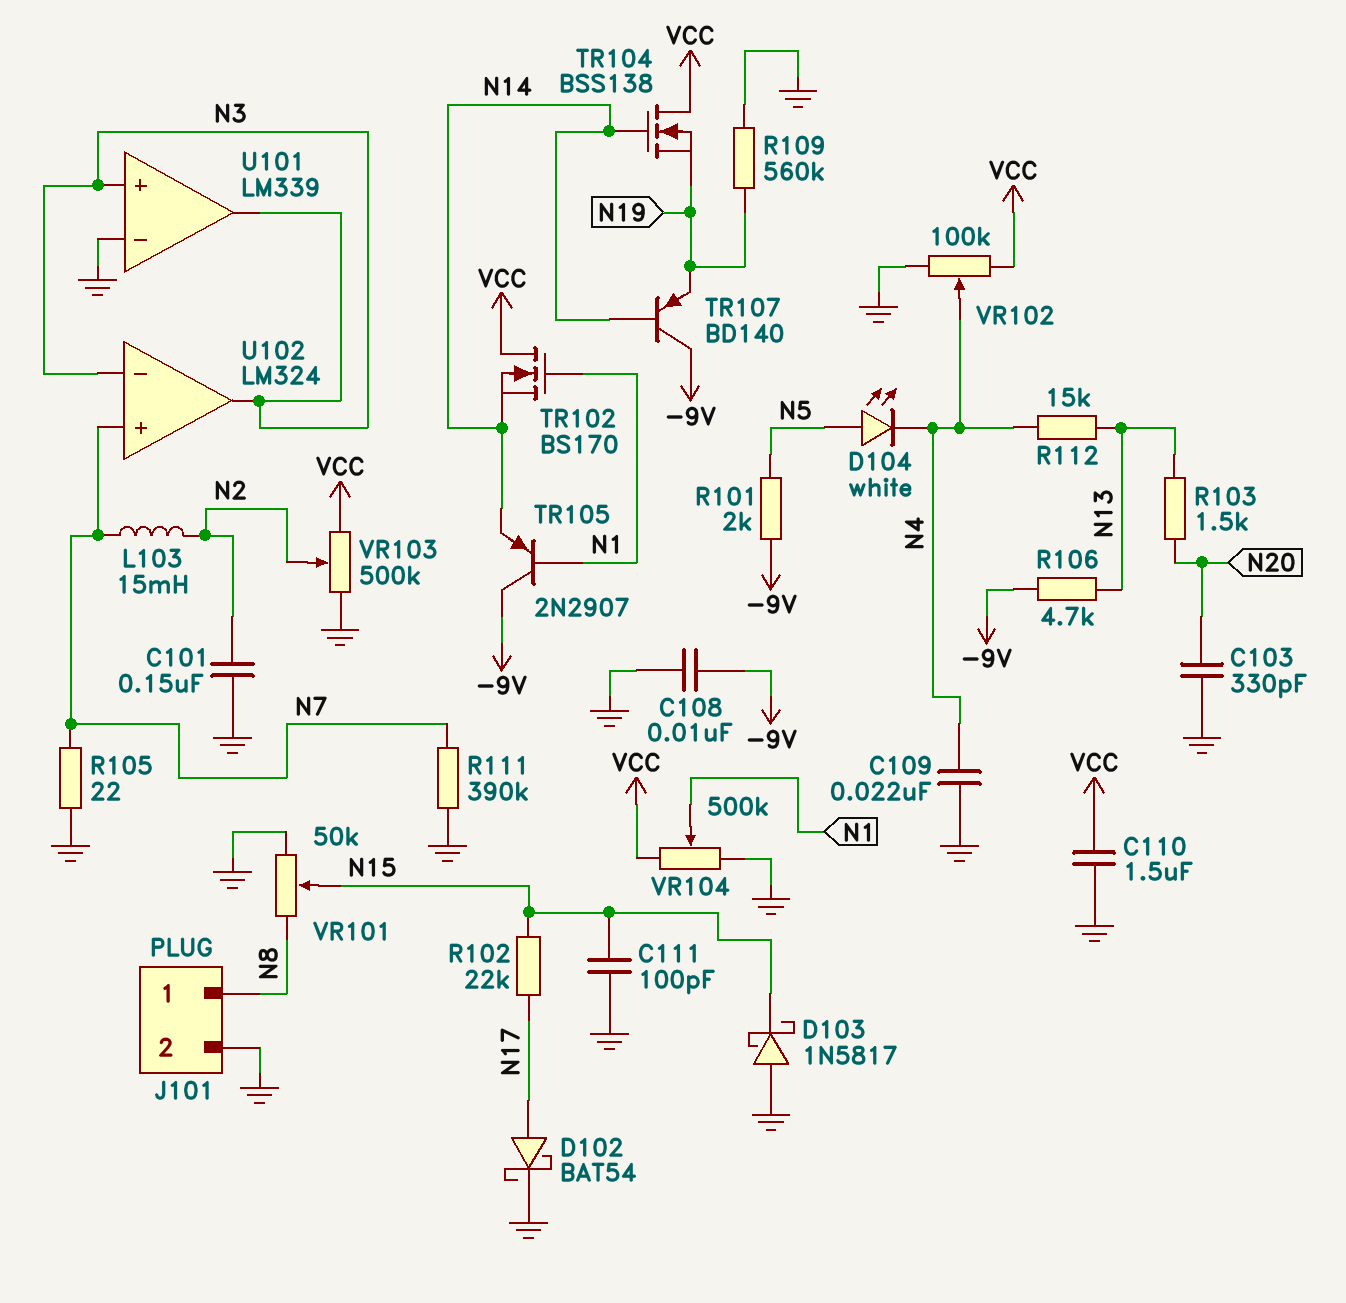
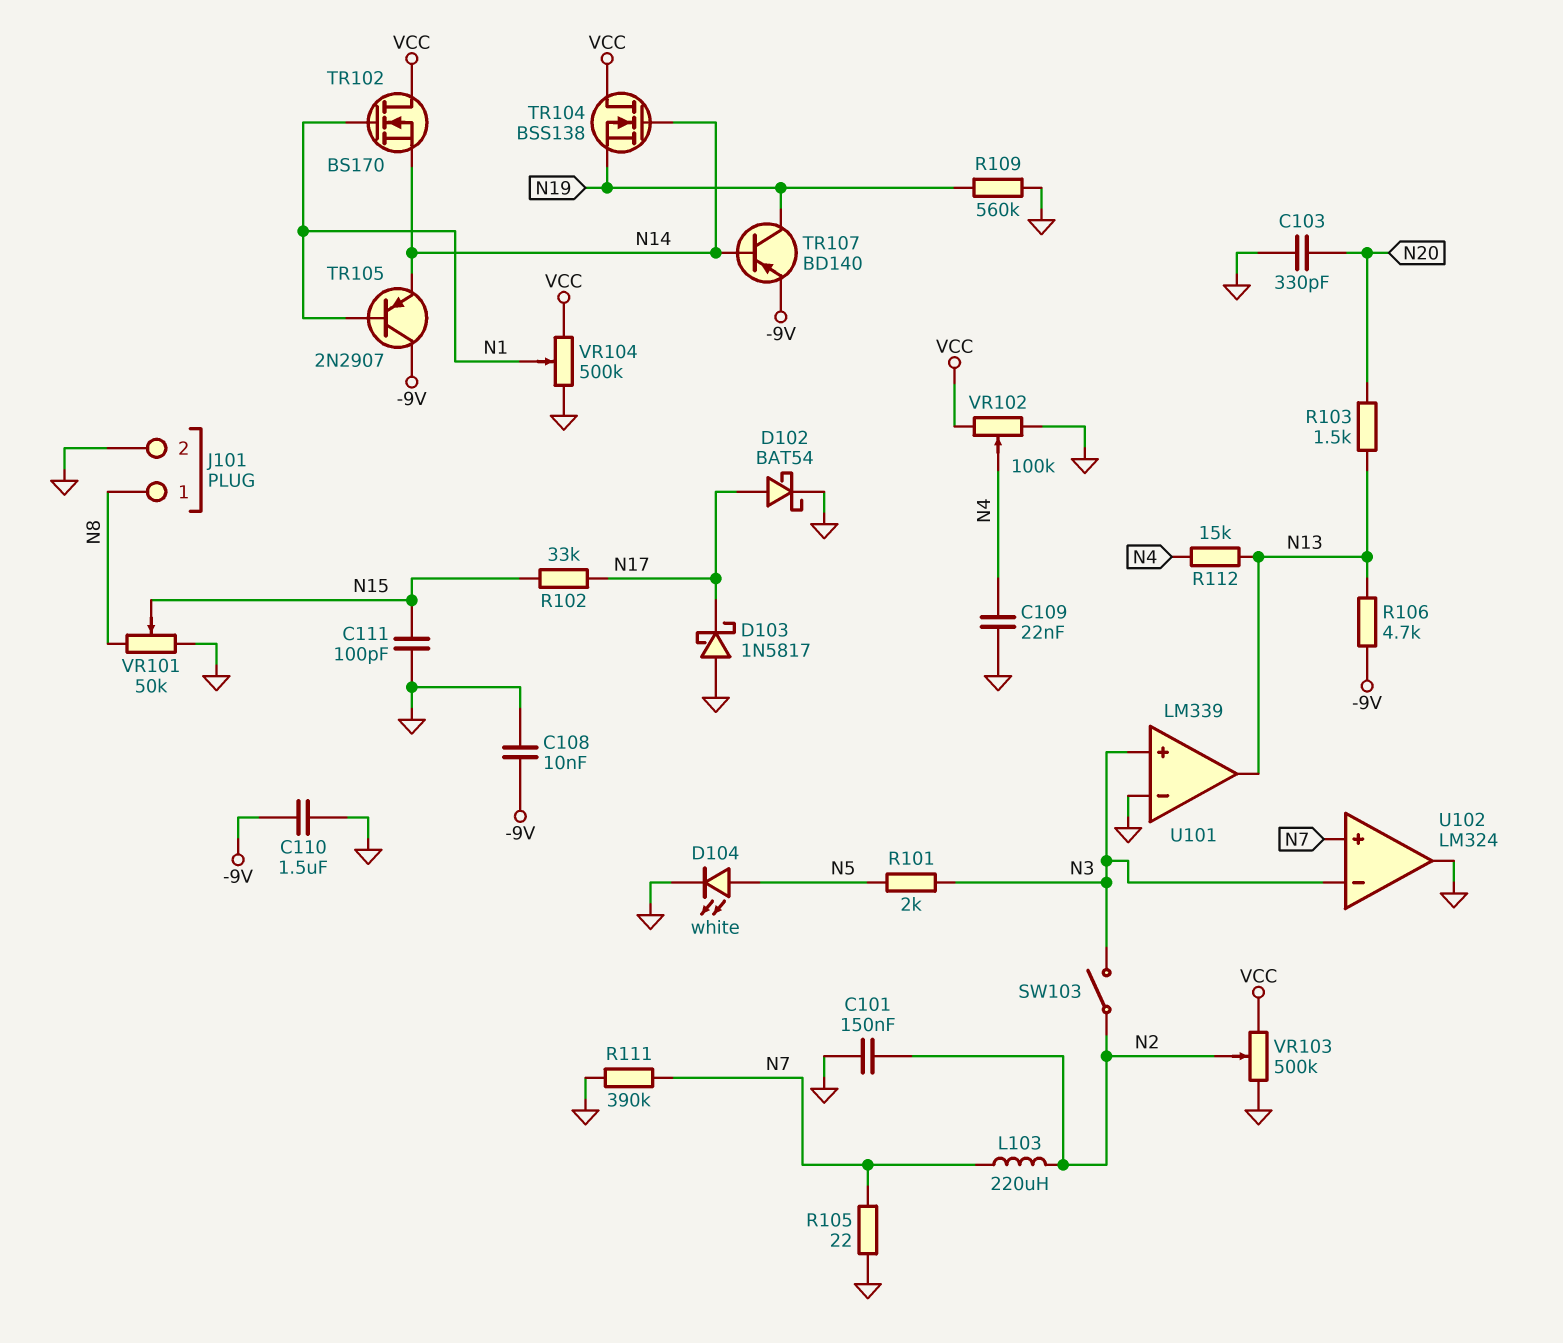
C110: 1.5uF (GND, VCC) -> 1.5uF (-9V, GND)
D103: schottky 1N5817 (A GND, K N15) -> schottky 1N5817 (A GND, K N17)
D104: LED white (A N5, K N4) -> LED white (A N5, K GND)
L103: 15mH (N2, N7) -> 220uH (N2, N7)
R101: 2k (-9V, N5) -> 2k (N3, N5)
R102: 22k (N15, N17) -> 33k (N15, N17)
SW103: none -> switch (N2, N3)
TR107: PNP BD140 (B N14, C -9V, E N19) -> PNP BD140 (B N14, C N19, E -9V)
U101 pin out: N3 -> N13
U102 pin out: N3 -> GND

